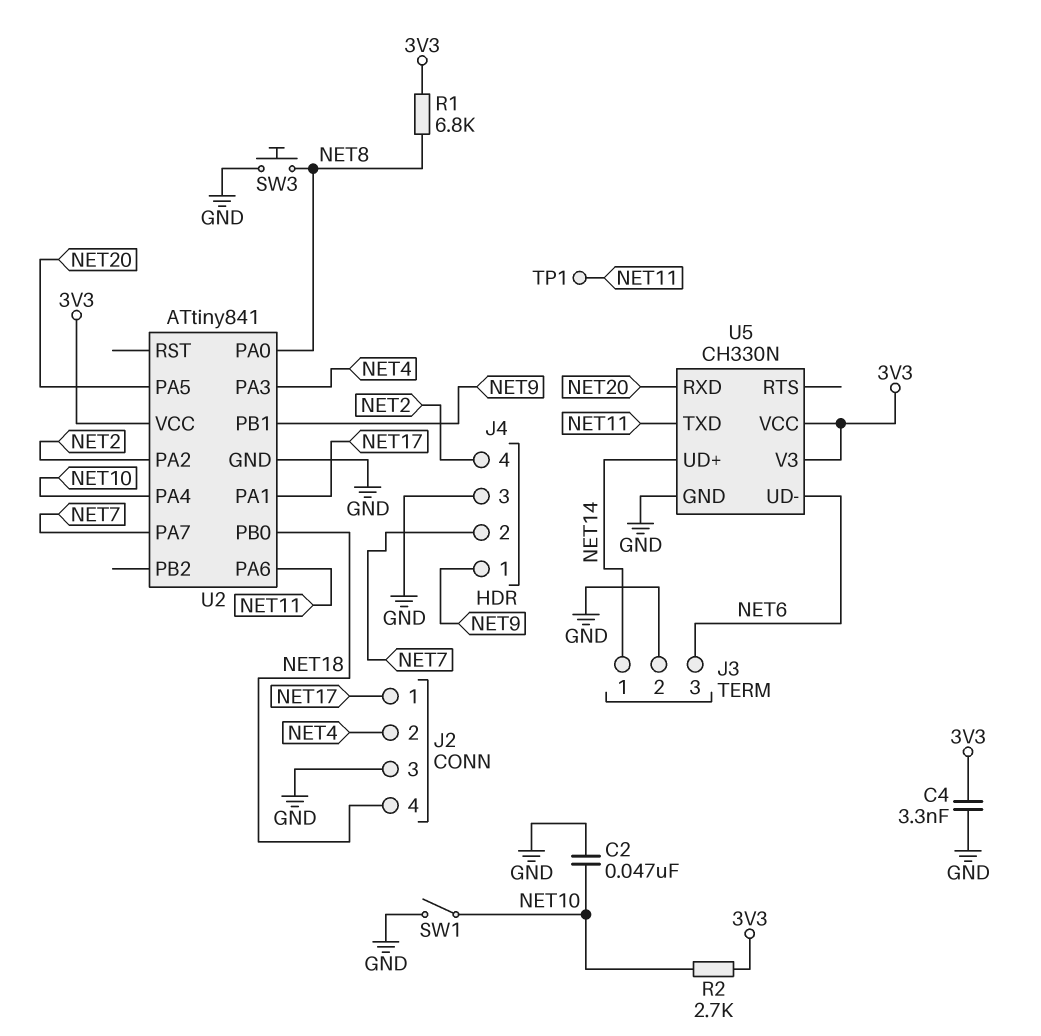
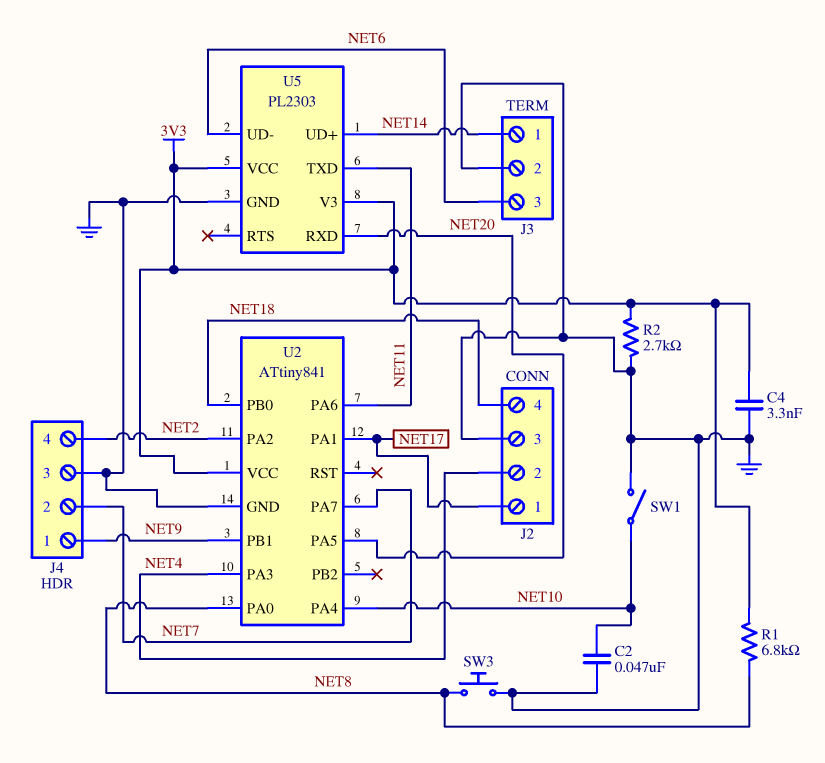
R2: 2.7k (3V3, NET10) -> 2.7k (3V3, GND)
TP1: test point (NET11) -> none
U5: CH330N -> PL2303

